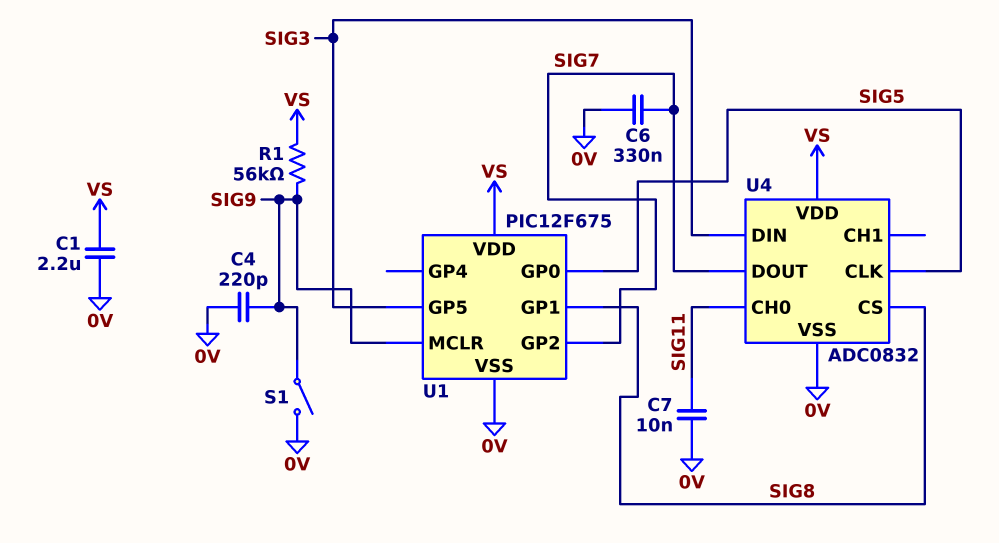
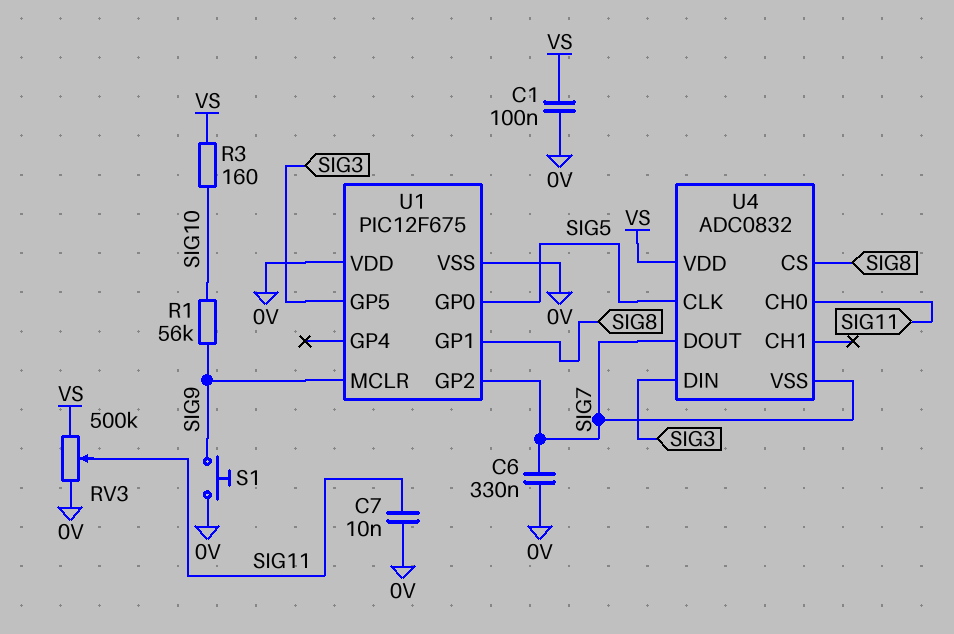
C1: 2.2uF (0V, VS) -> 100nF (0V, VS)
C4: 220pF (0V, SIG9) -> none
R1: 56k (SIG9, VS) -> 56k (SIG9, SIG10)
R3: none -> 160 (SIG10, VS)
RV3: none -> 500k (0V, VS, wiper SIG11)
S1: switch (0V, SIG9) -> button (0V, SIG9)
U1 pin VDD: VS -> 0V
U4 pin VSS: 0V -> SIG7

